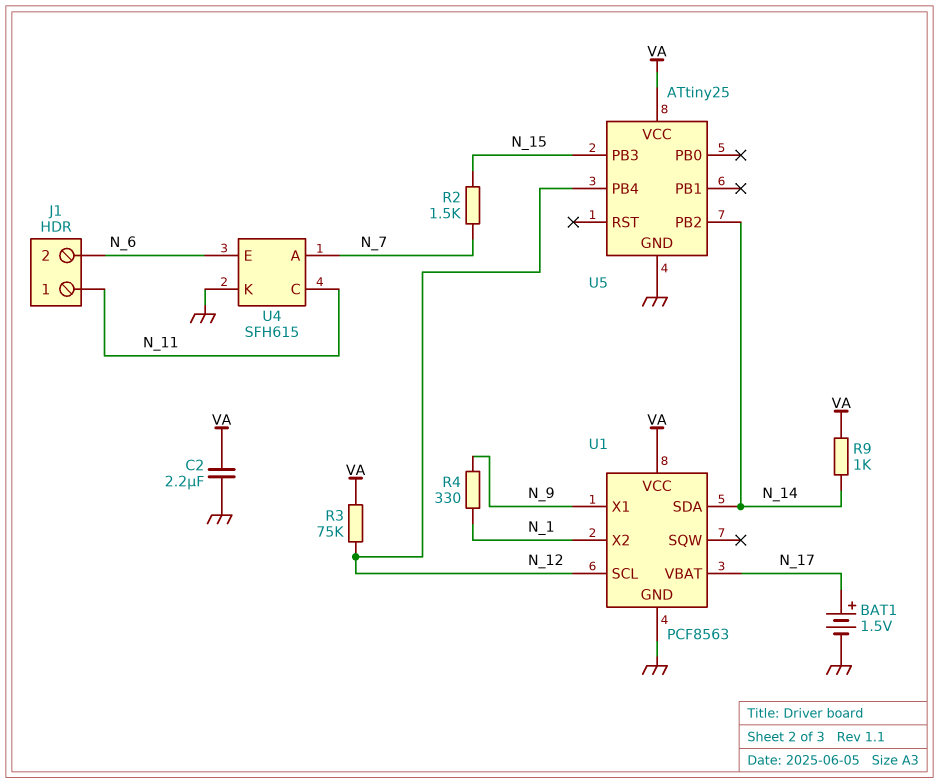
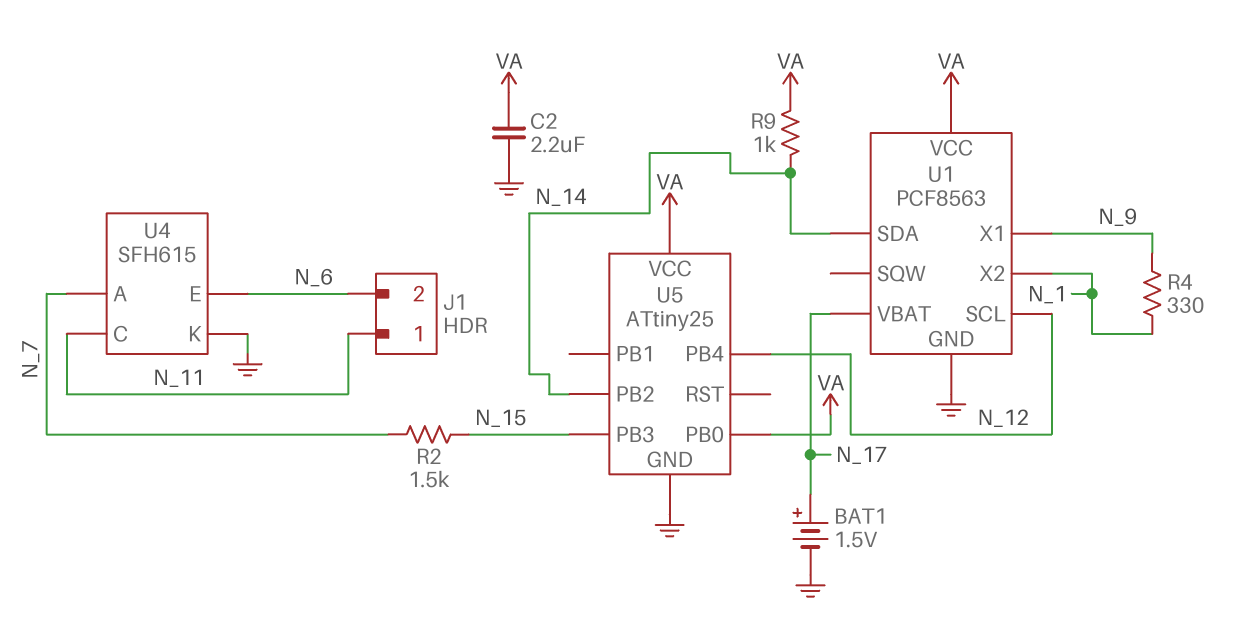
R3: 75k (N_12, VA) -> none
U5 pin PB0: none -> VA

